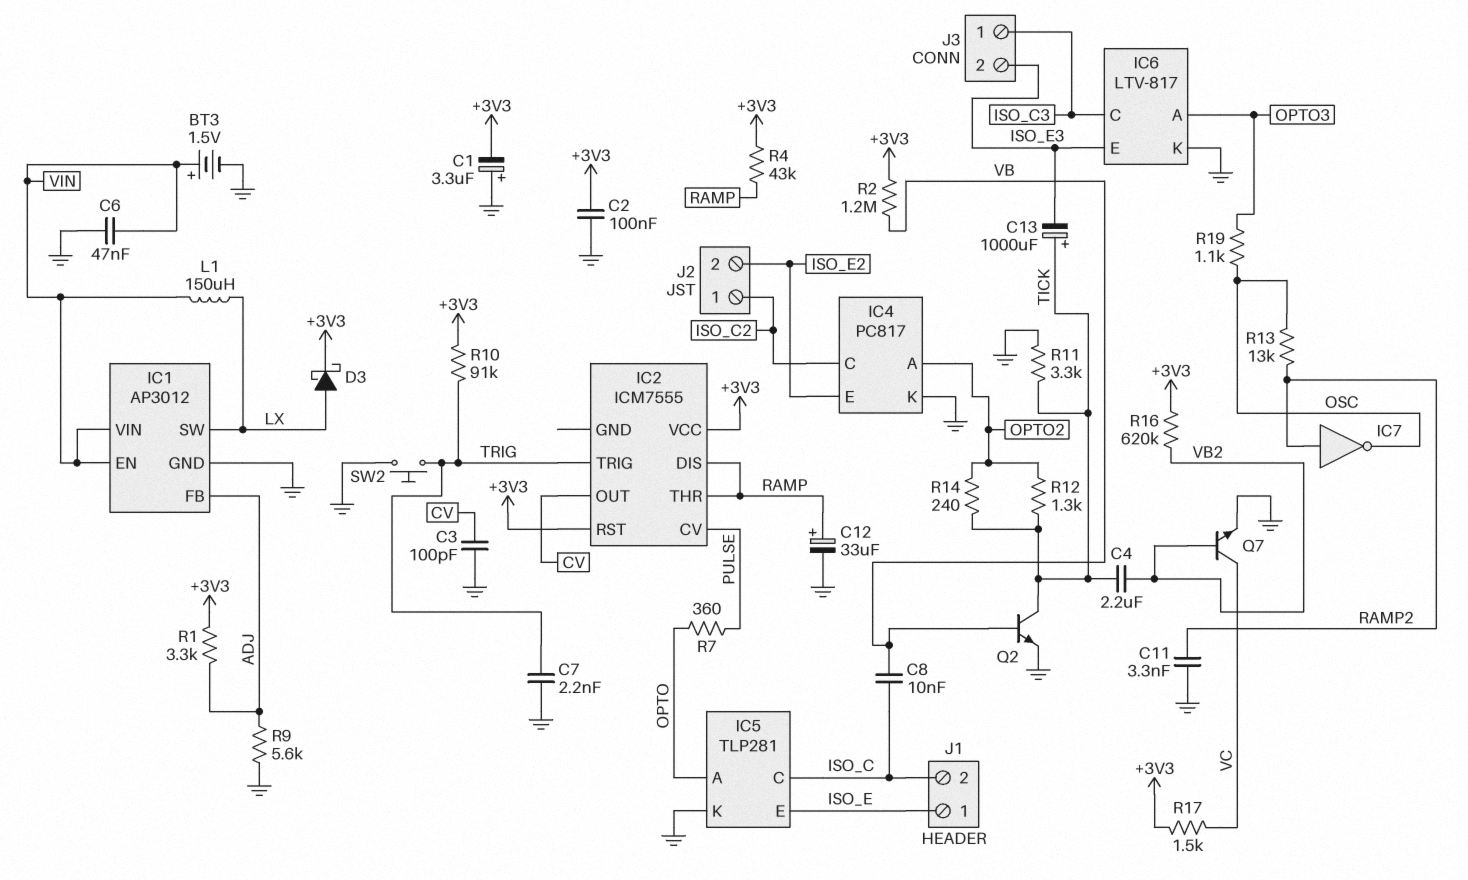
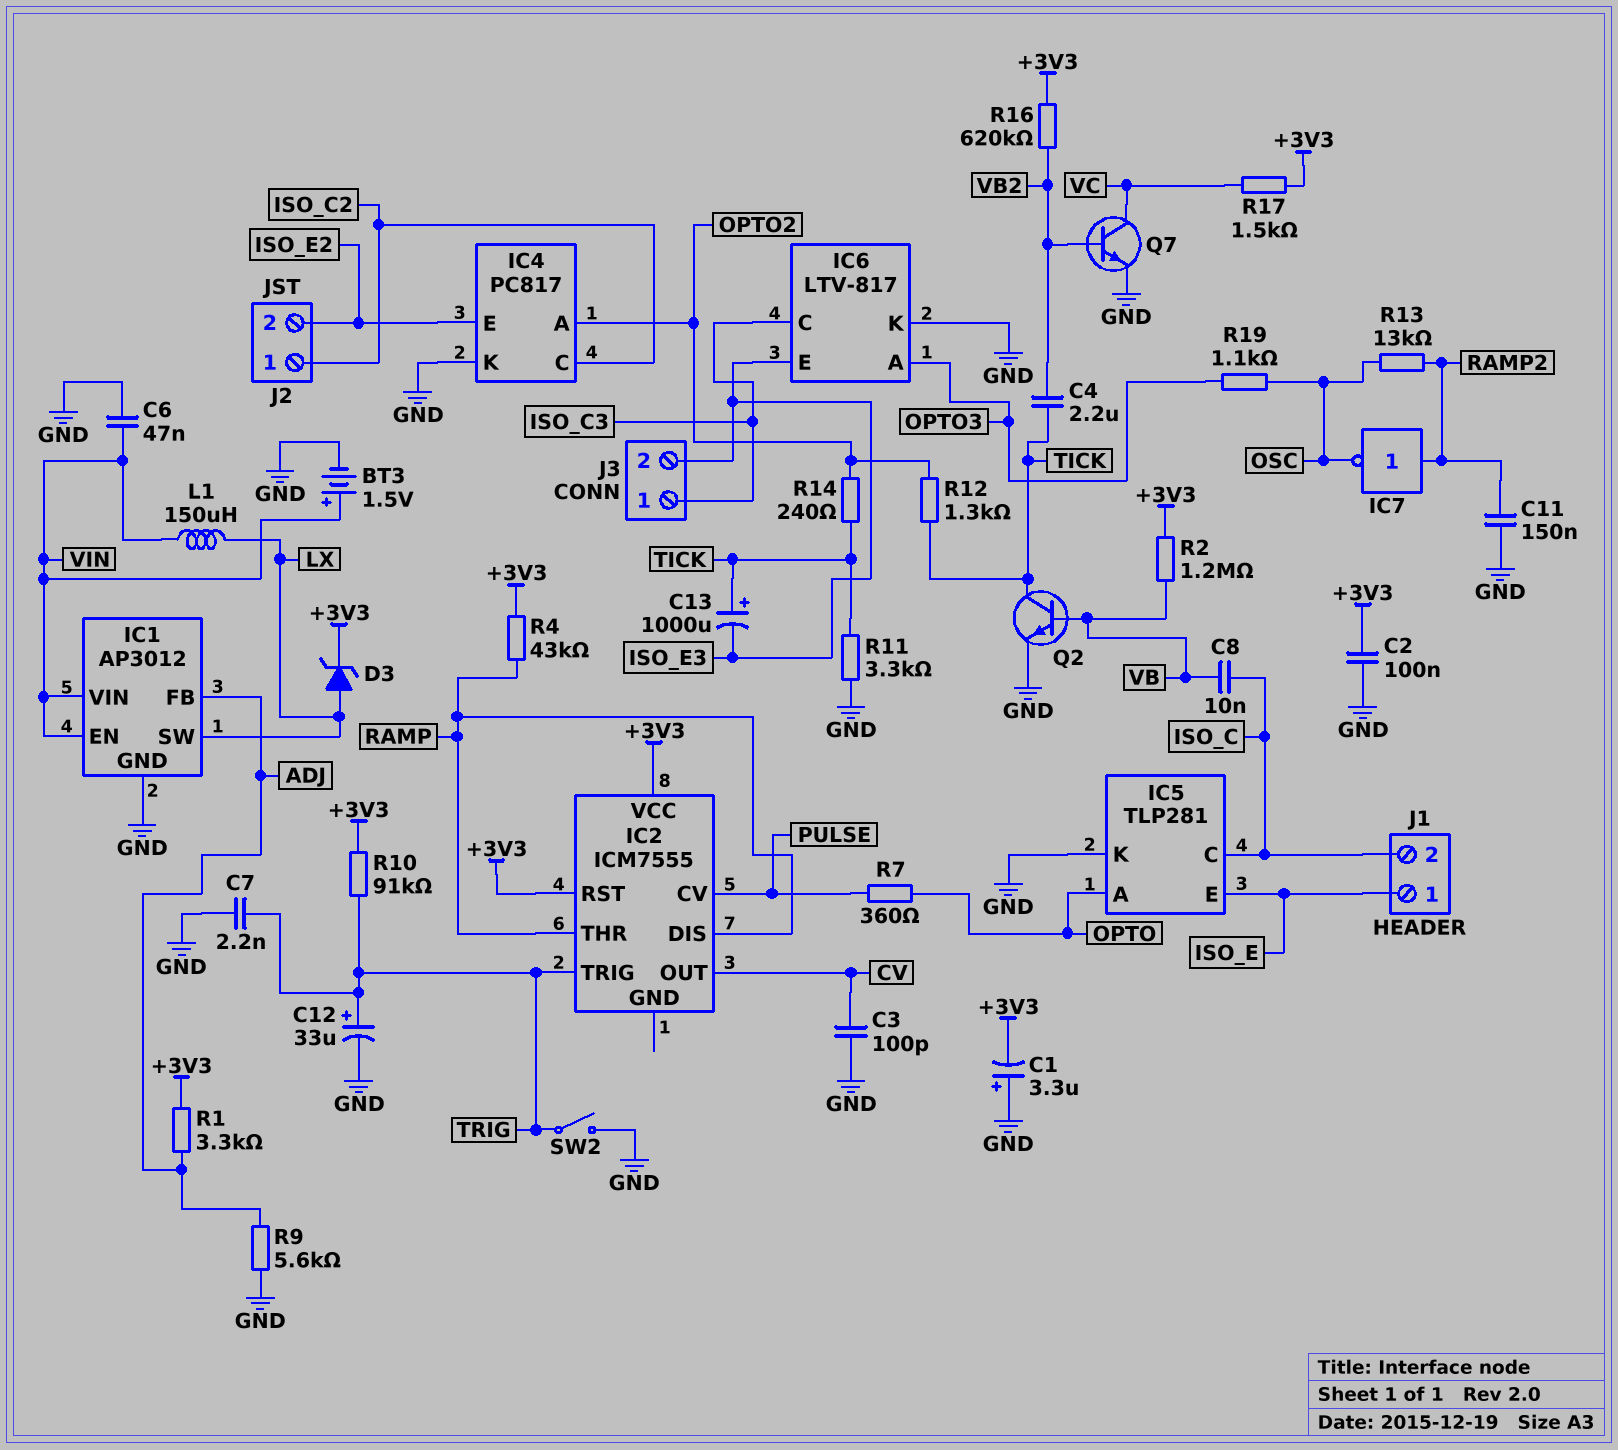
C11: 3.3nF (GND, RAMP2) -> 150nF (GND, RAMP2)
C12: 33uF (plus RAMP, minus GND) -> 33uF (plus TRIG, minus GND)
D3: schottky (A LX, K +3V3) -> zener (A LX, K +3V3)
SW2: button (GND, TRIG) -> switch (GND, TRIG)

